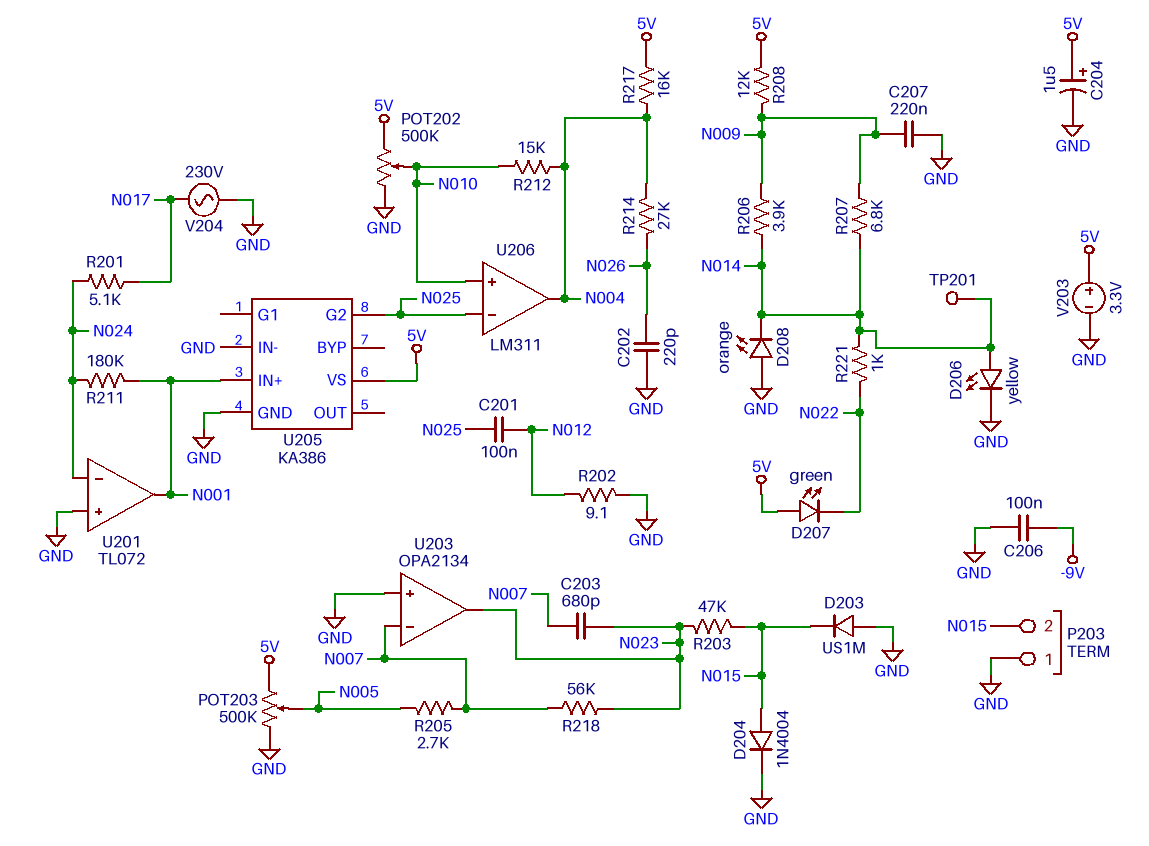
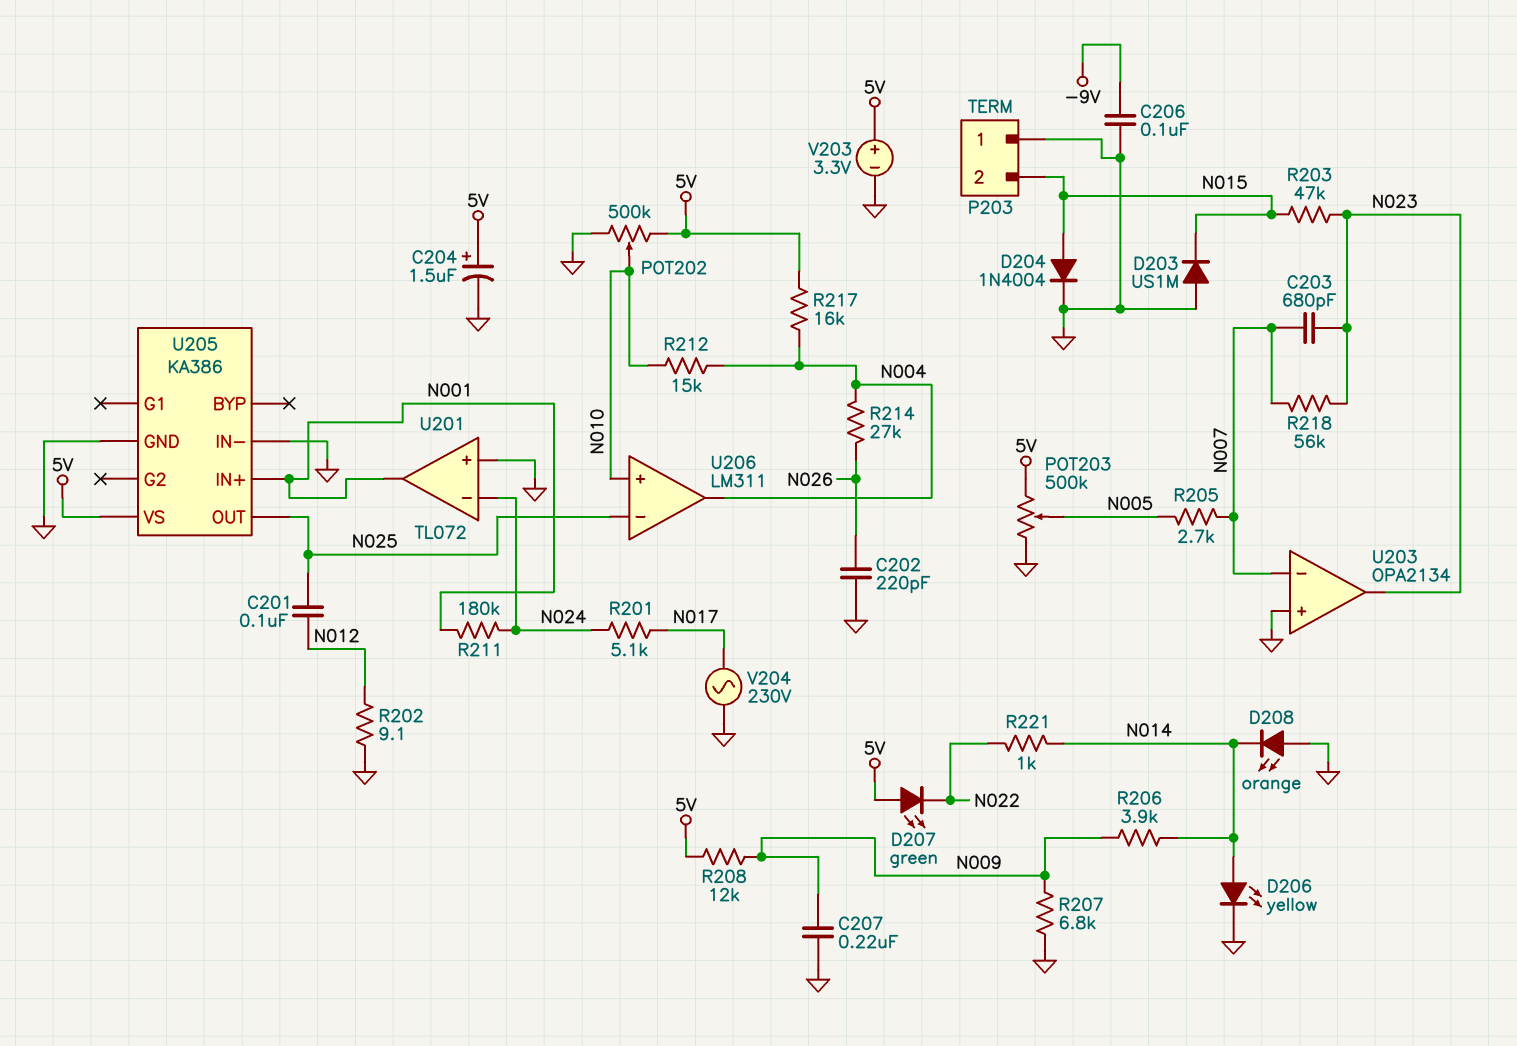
R207: 6.8k (N009, N014) -> 6.8k (GND, N009)
TP201: test point (N014) -> none
U205 pin G2: N025 -> none
U205 pin OUT: none -> N025

